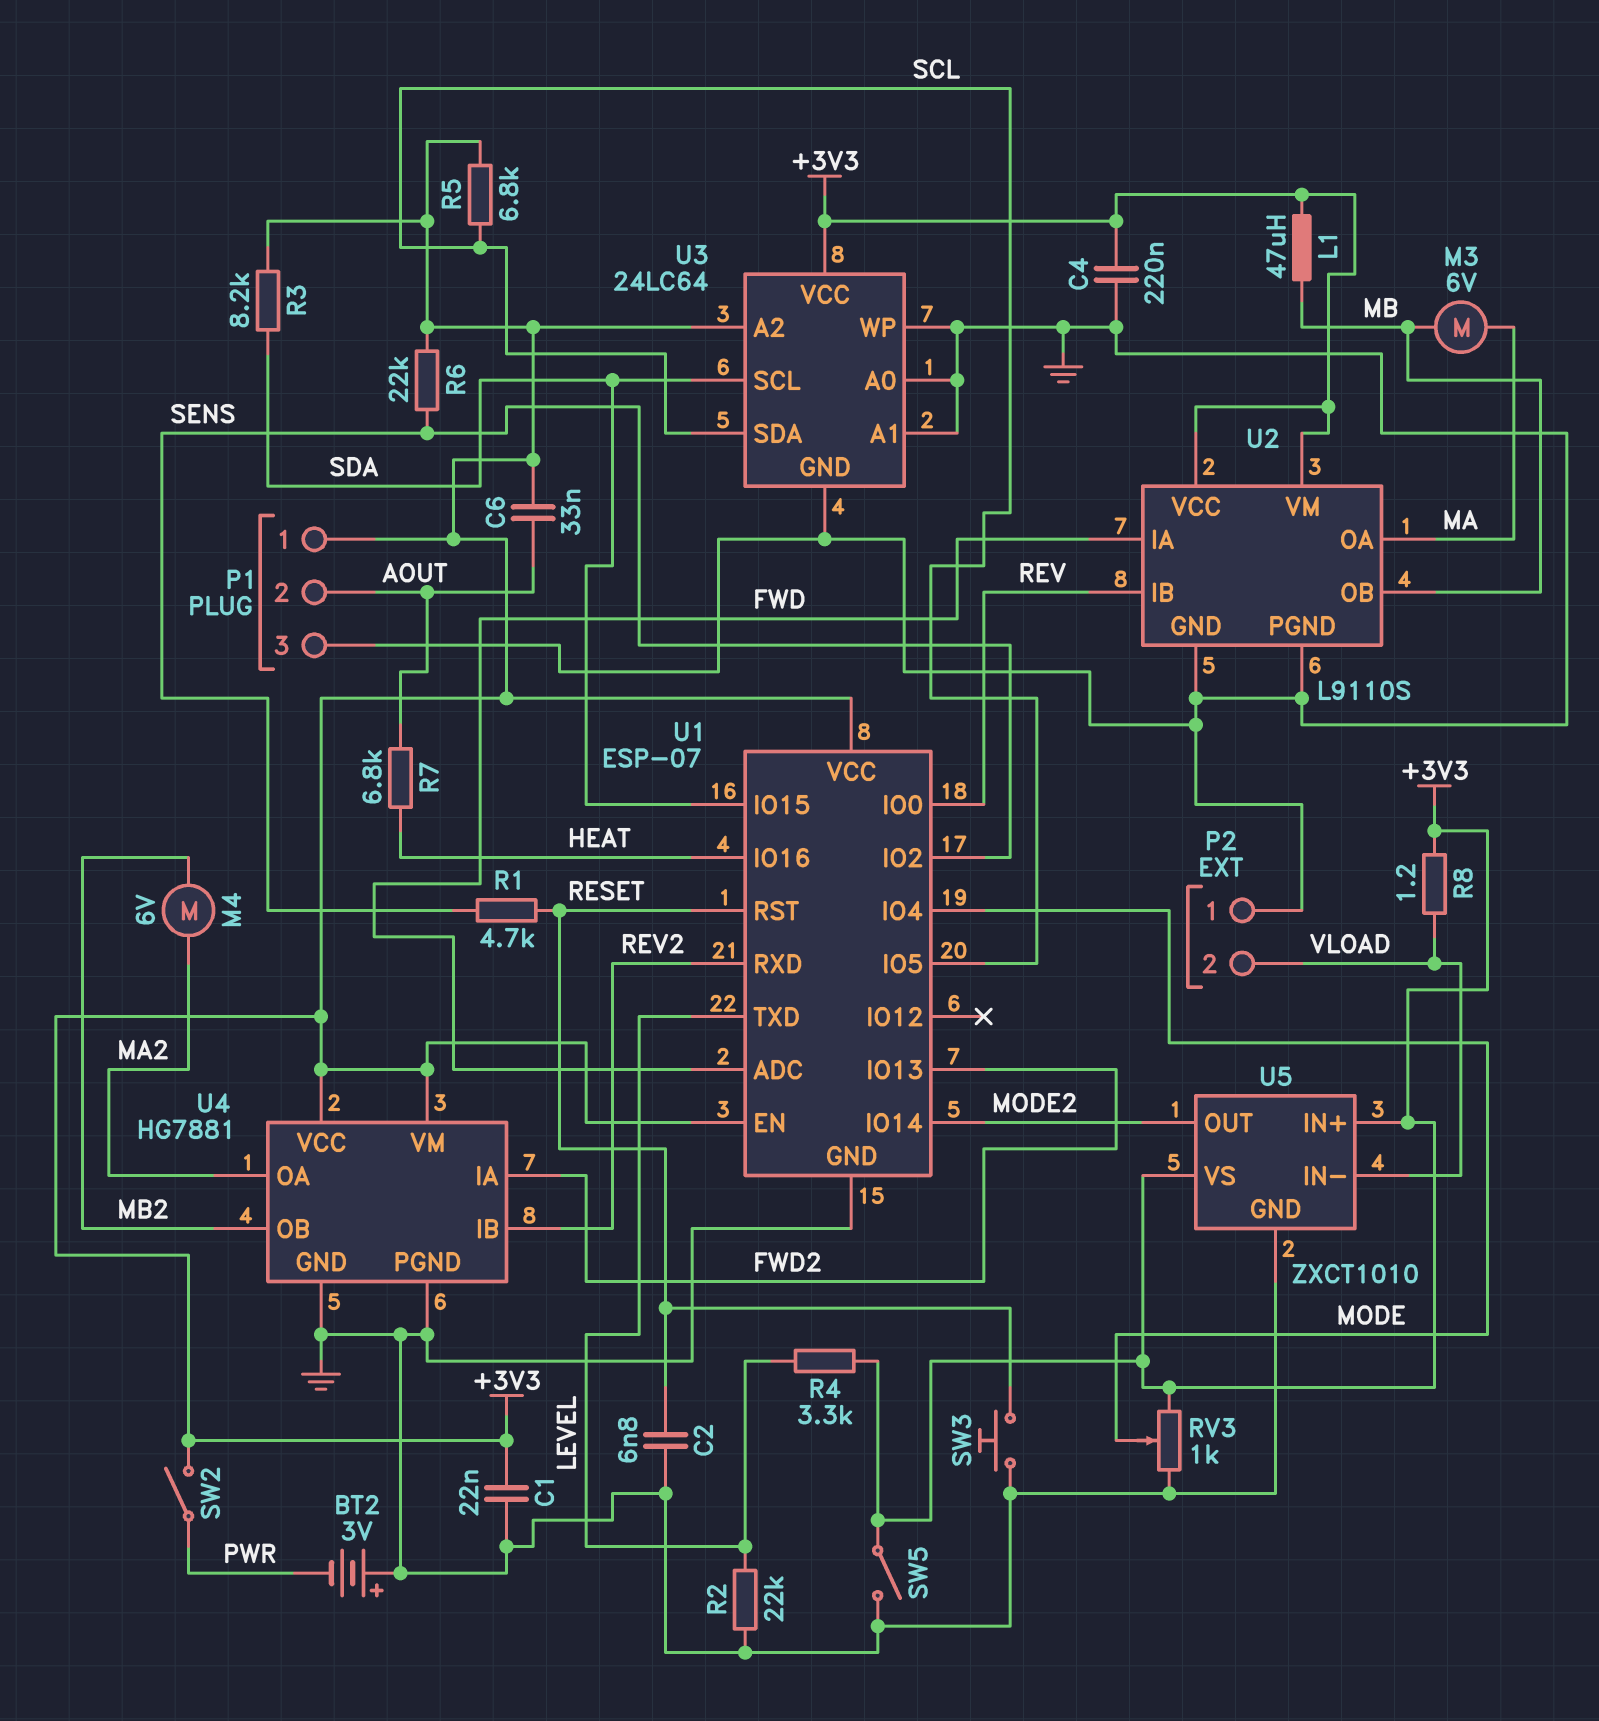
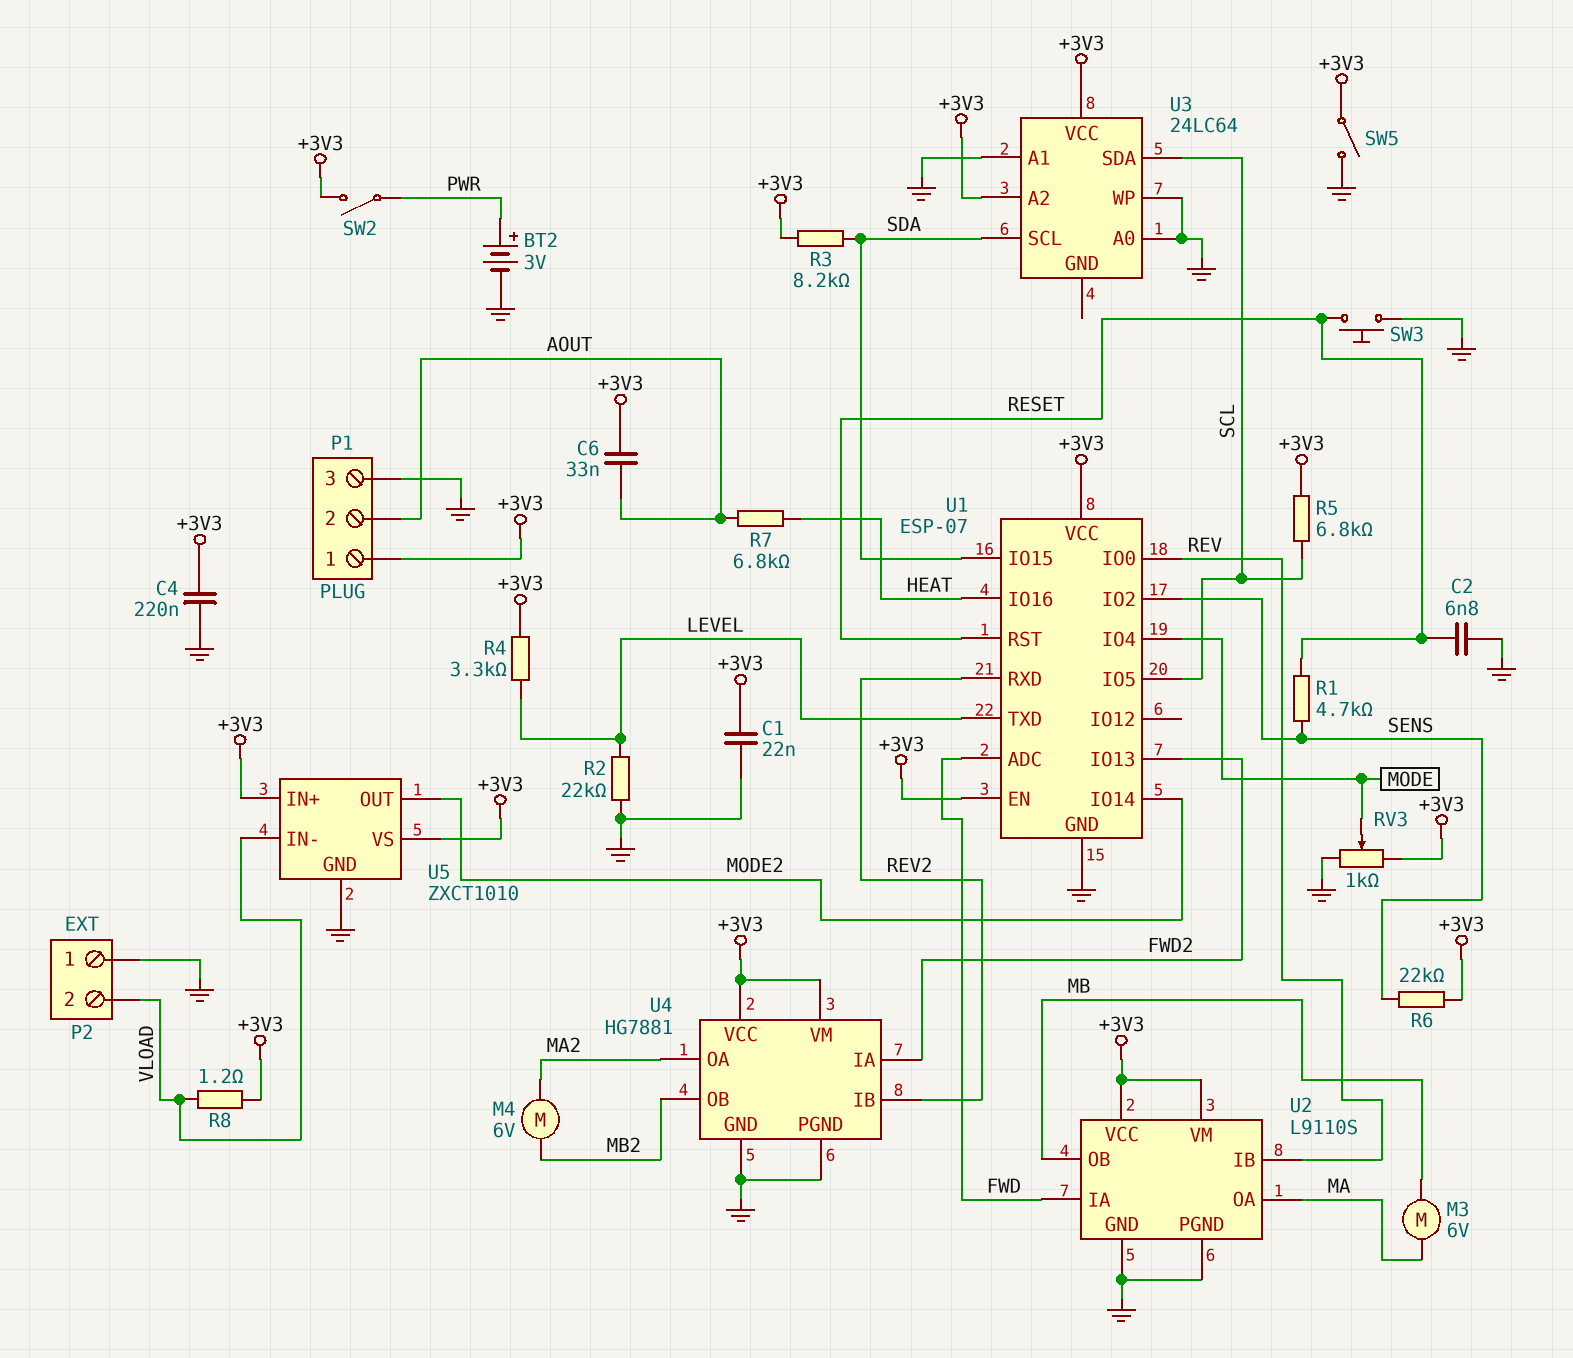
BT2: 3V (plus GND, minus PWR) -> 3V (plus PWR, minus GND)
L1: 47uH (+3V3, MB) -> none
U3 pin GND: GND -> none

